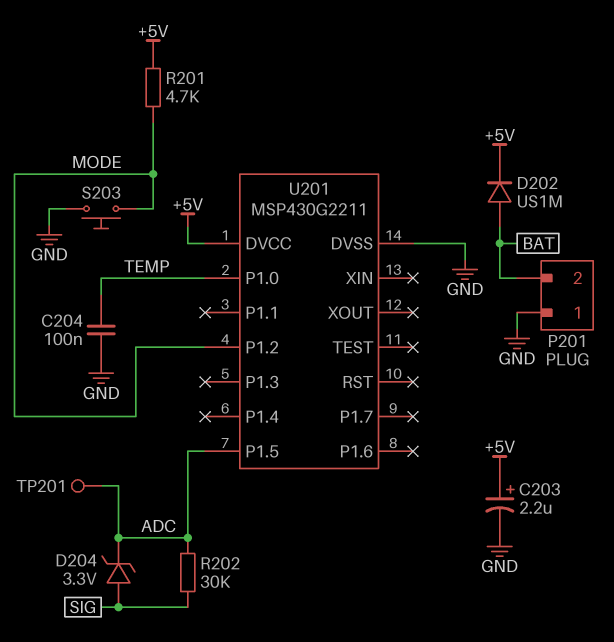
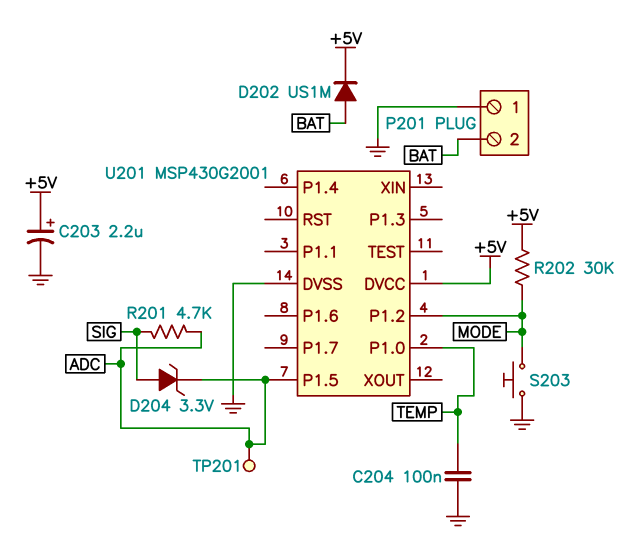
R201: 4.7k (+5V, MODE) -> 4.7k (ADC, SIG)
R202: 30k (ADC, SIG) -> 30k (+5V, MODE)
U201: MSP430G2211 -> MSP430G2001

